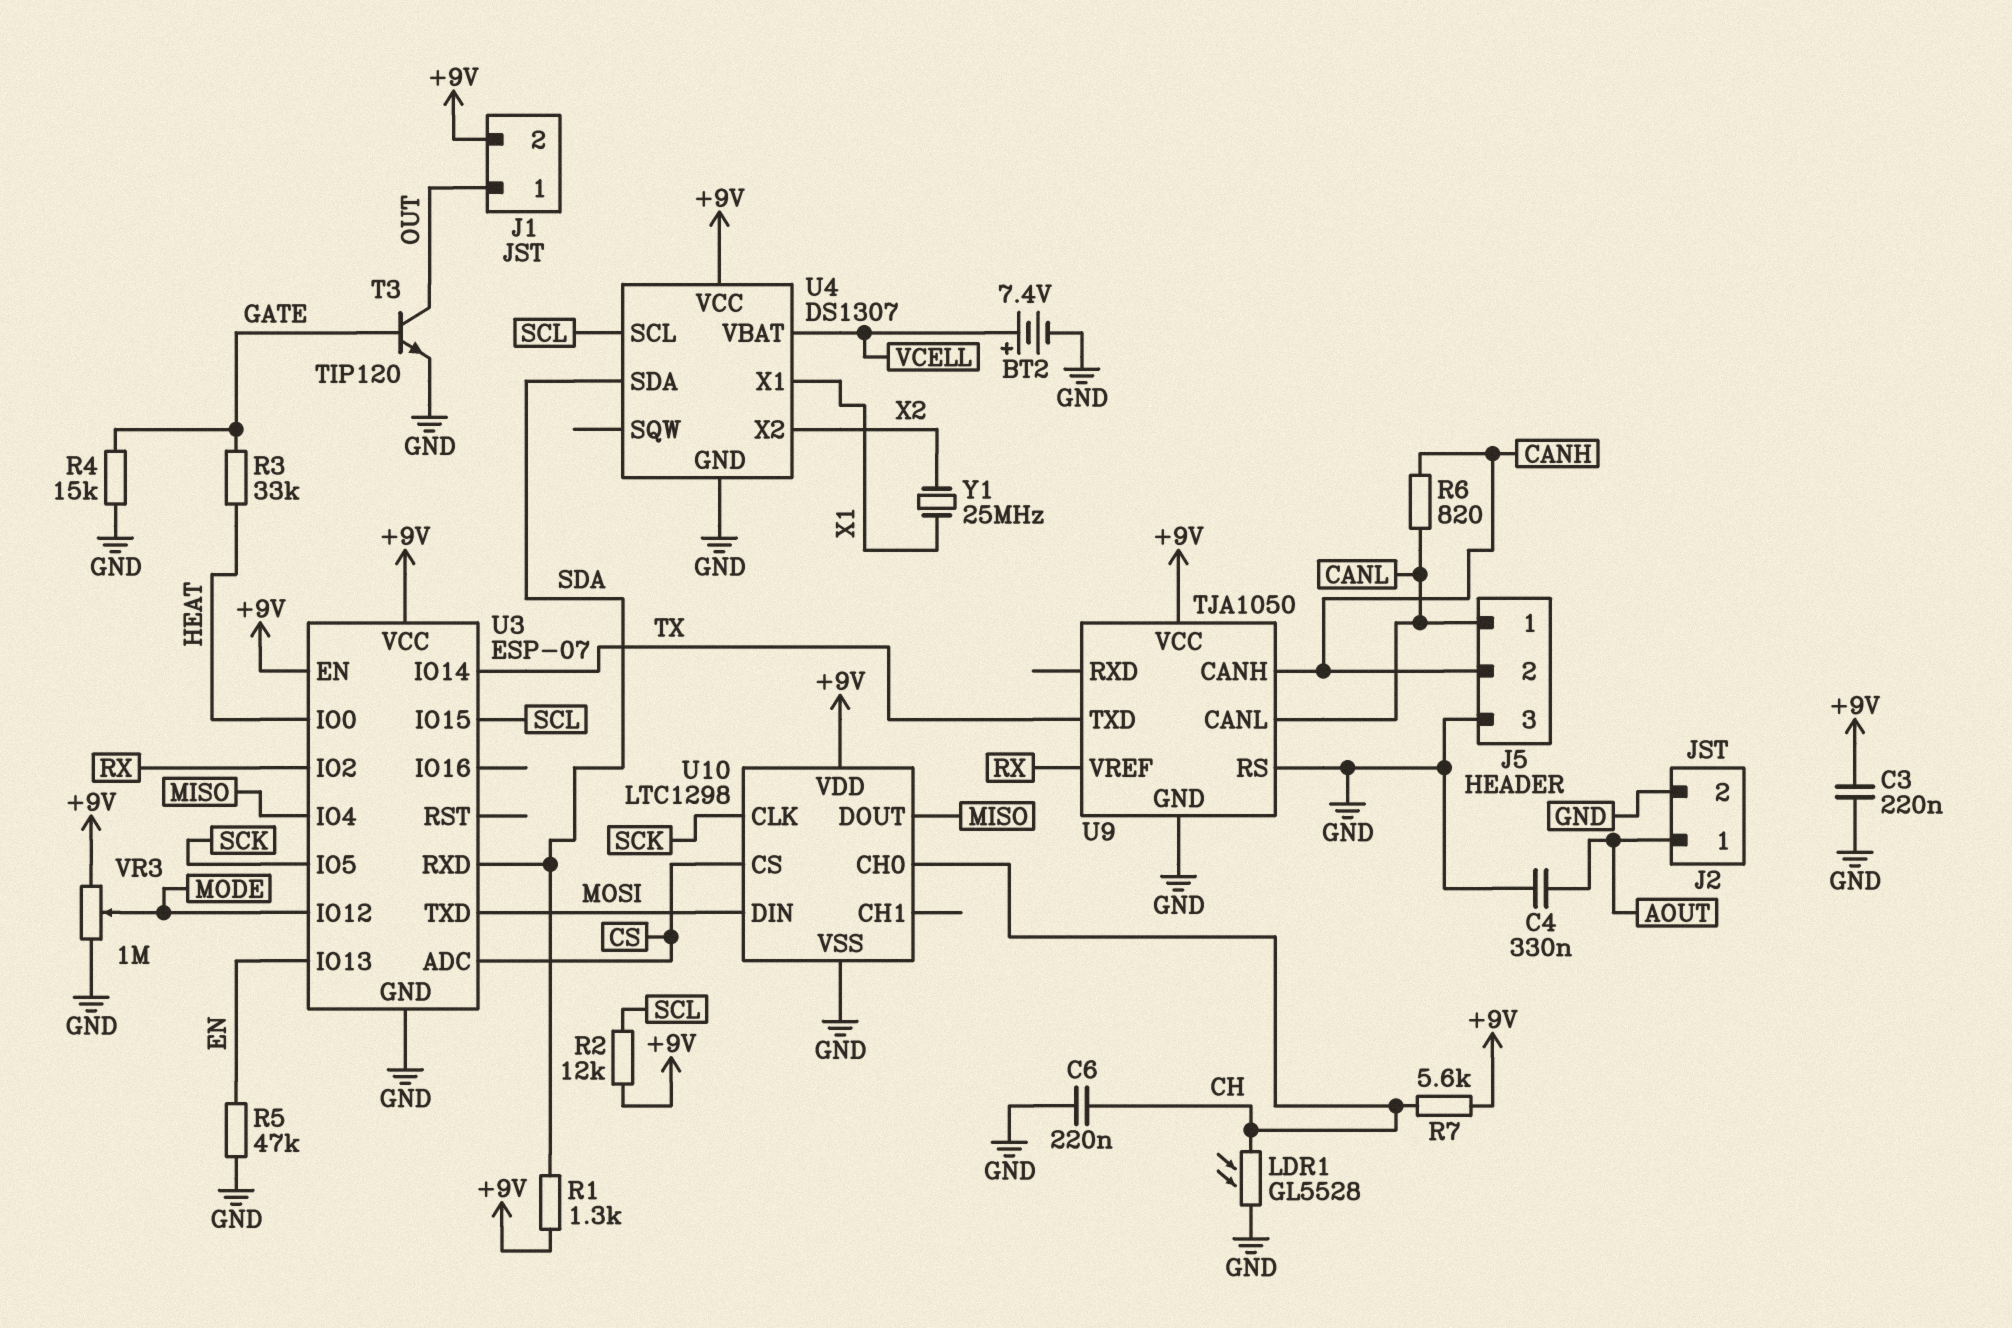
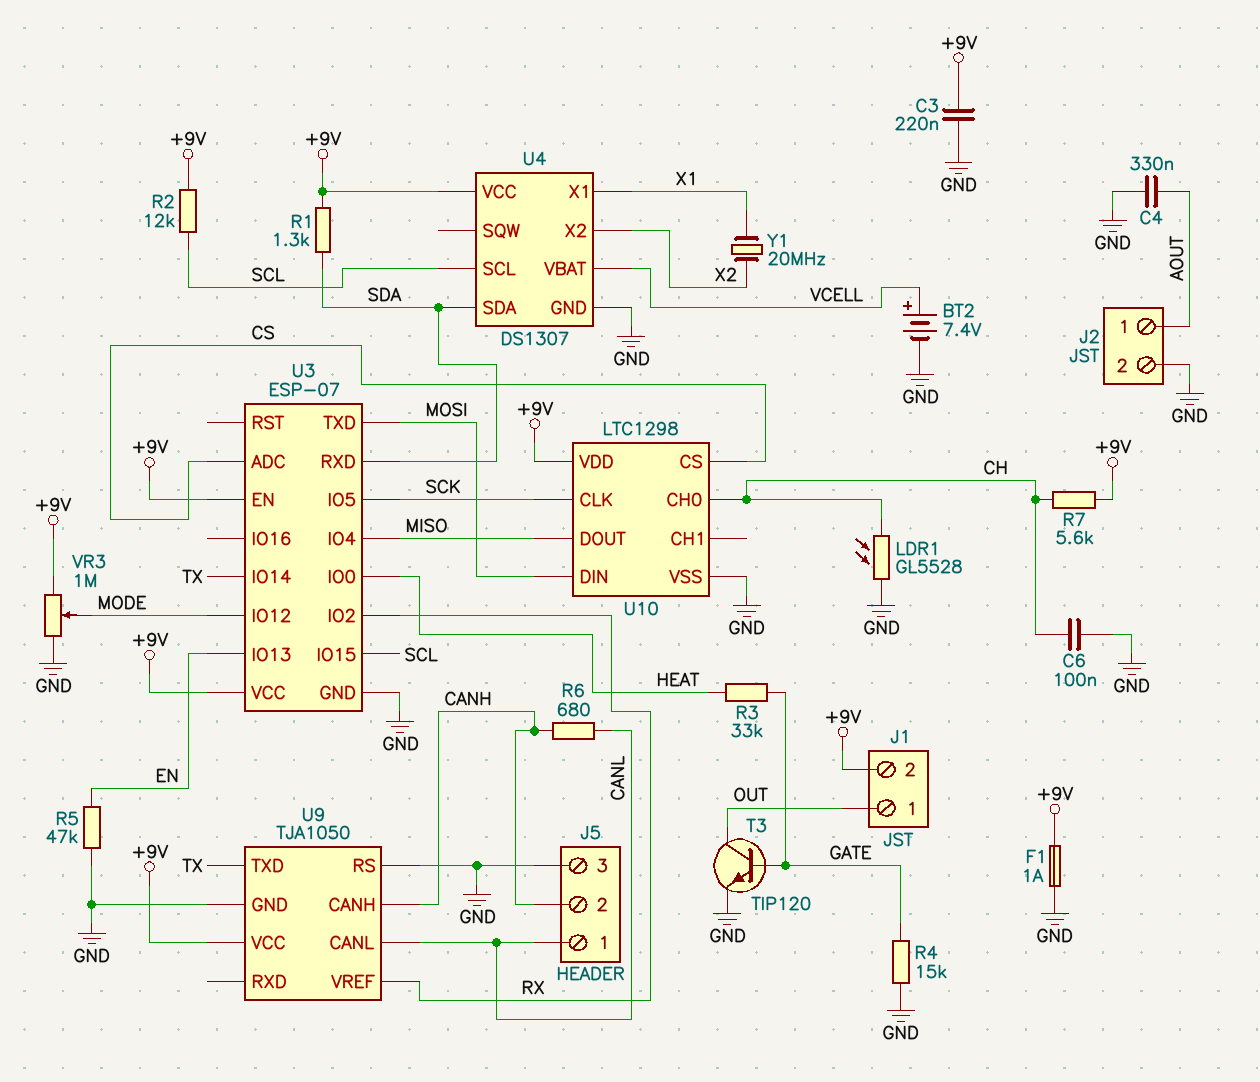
C6: 220nF (CH, GND) -> 100nF (CH, GND)
F1: none -> 1A (+9V, GND)
R6: 820 (CANH, CANL) -> 680 (CANH, CANL)
Y1: 25MHz (X1, X2) -> 20MHz (X1, X2)

